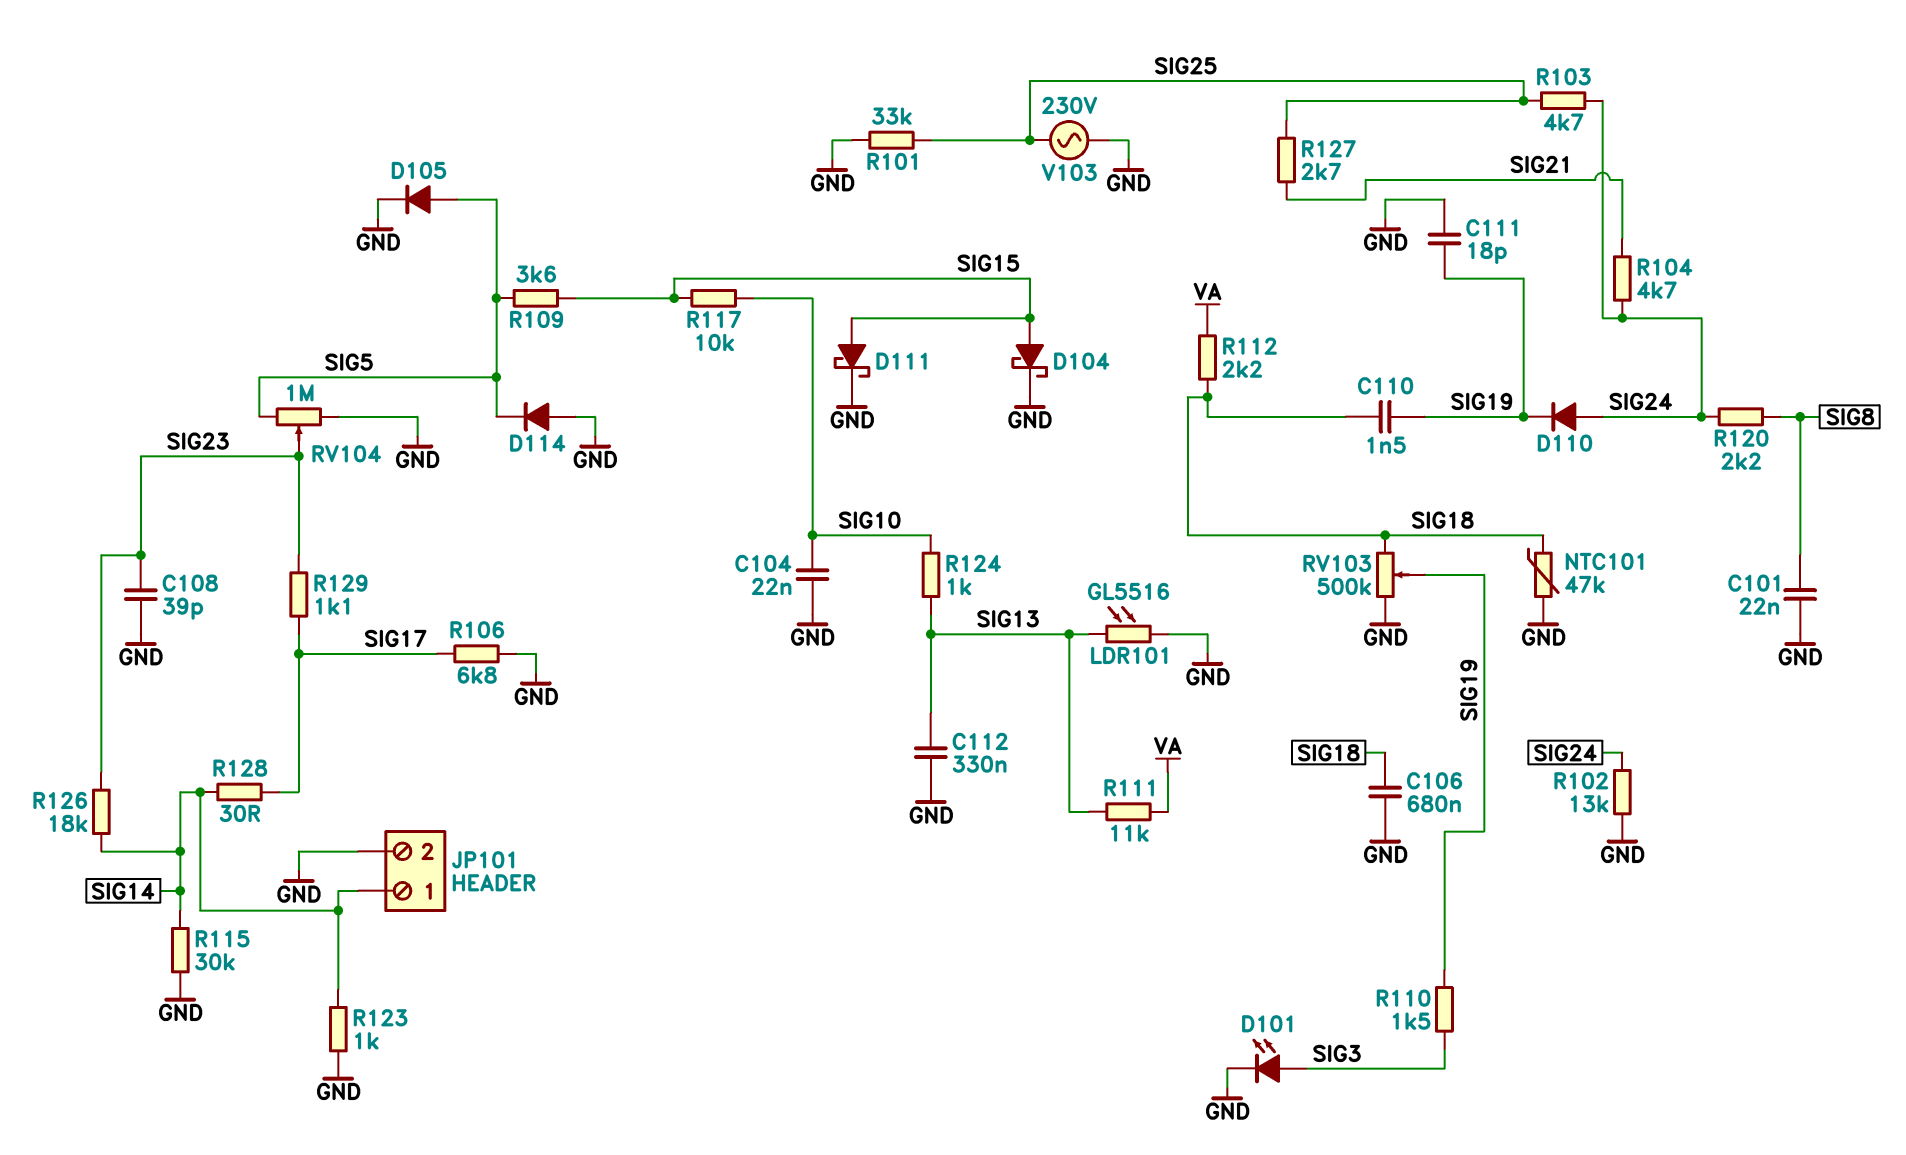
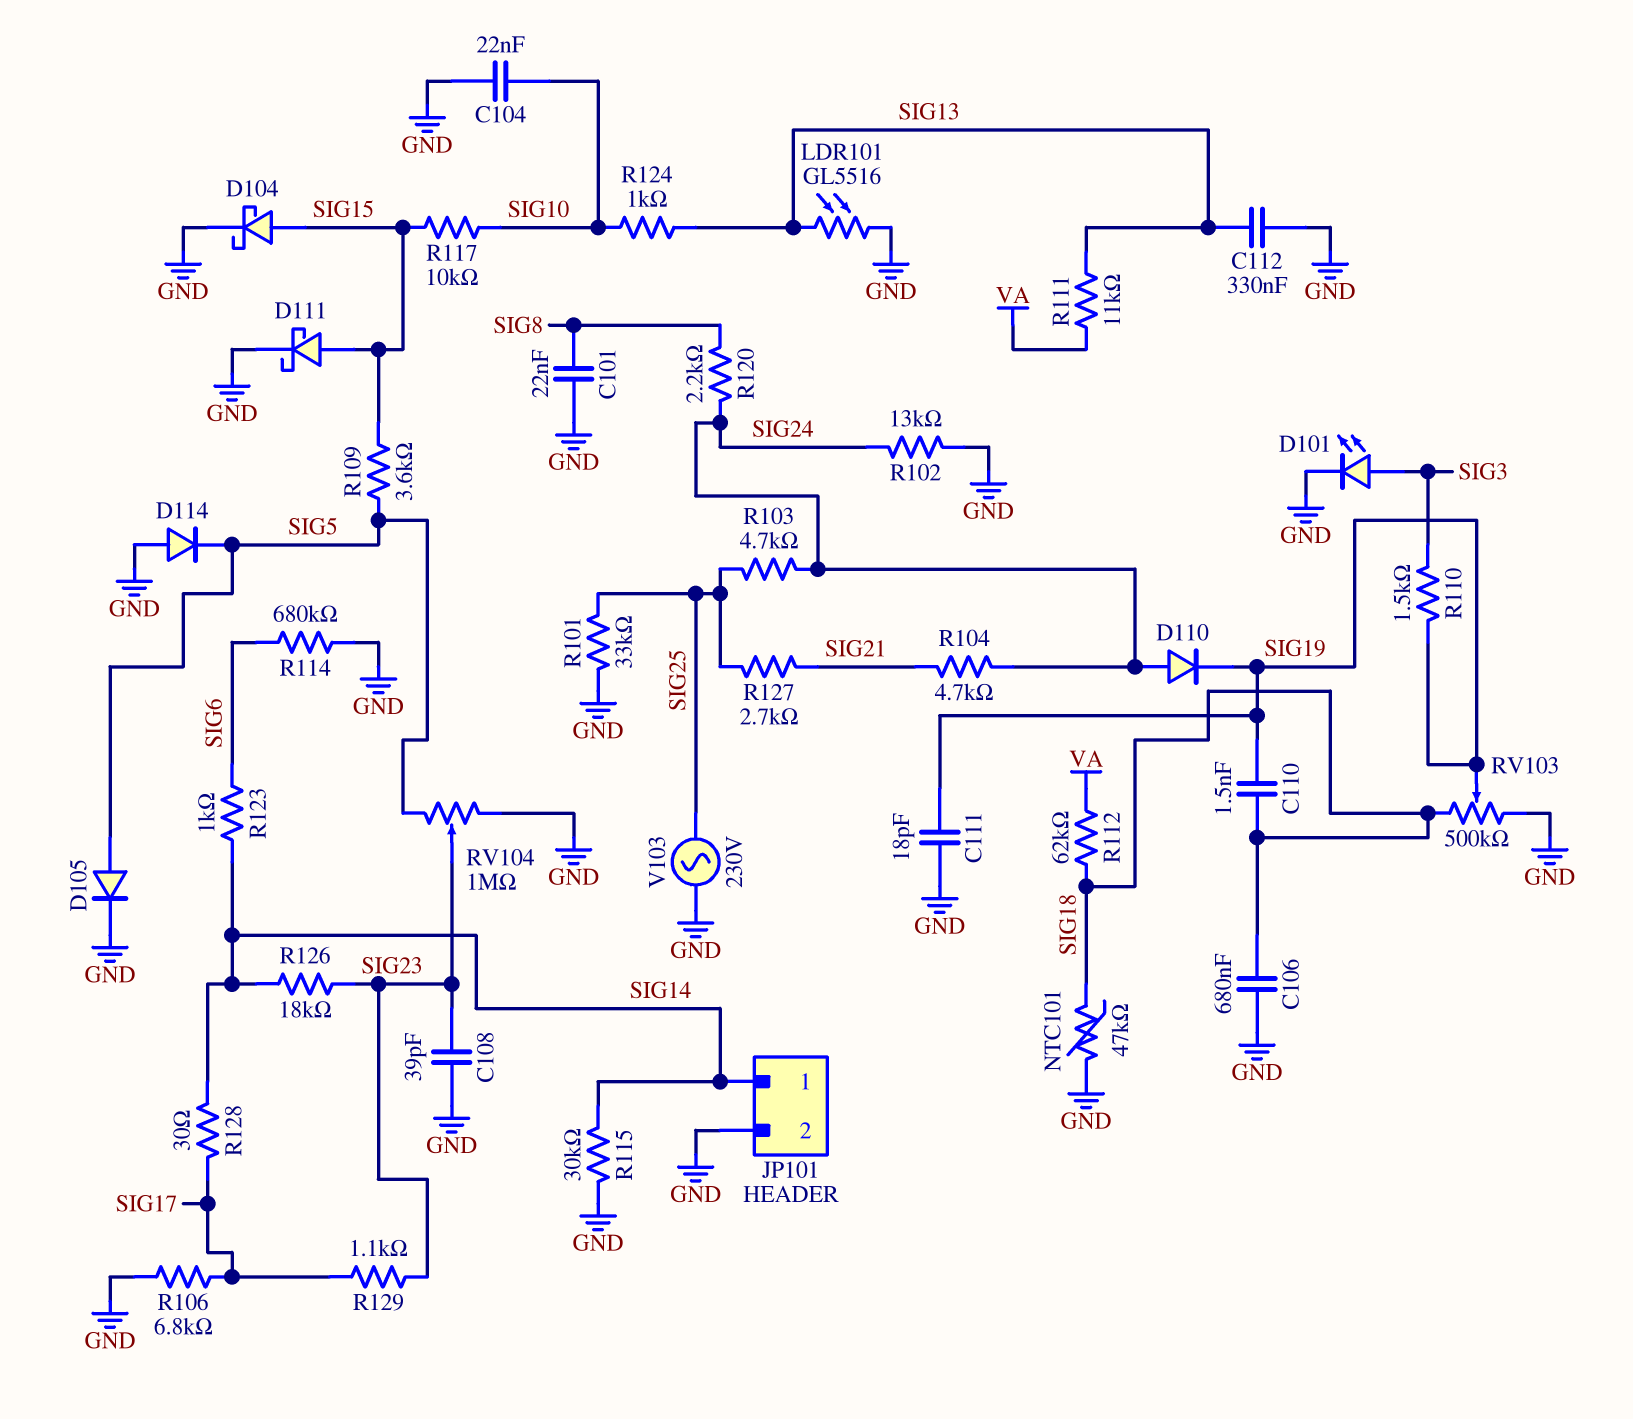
R112: 2.2k (SIG18, VA) -> 62k (SIG18, VA)
R114: none -> 680k (GND, SIG6)
R123: 1k (GND, SIG14) -> 1k (SIG6, SIG14)

